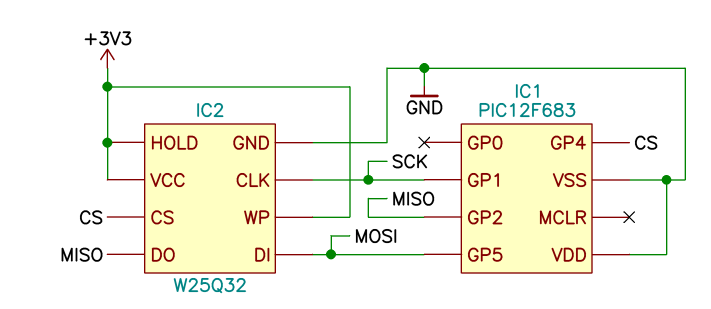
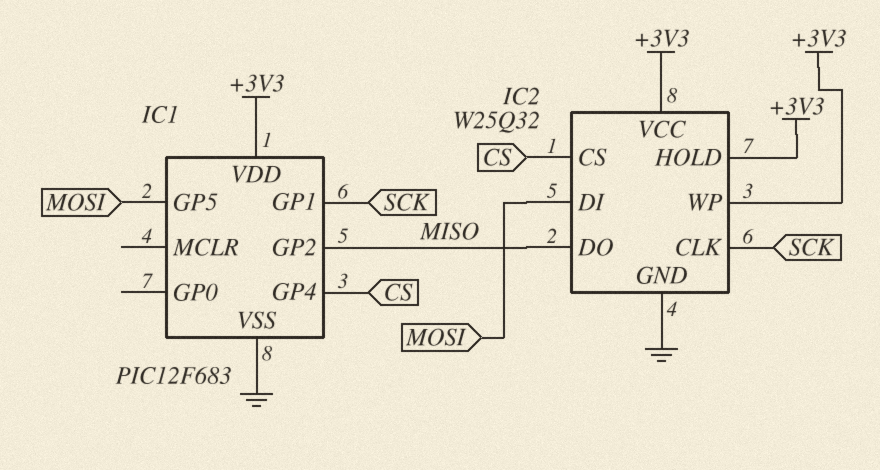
IC1 pin VDD: GND -> +3V3

